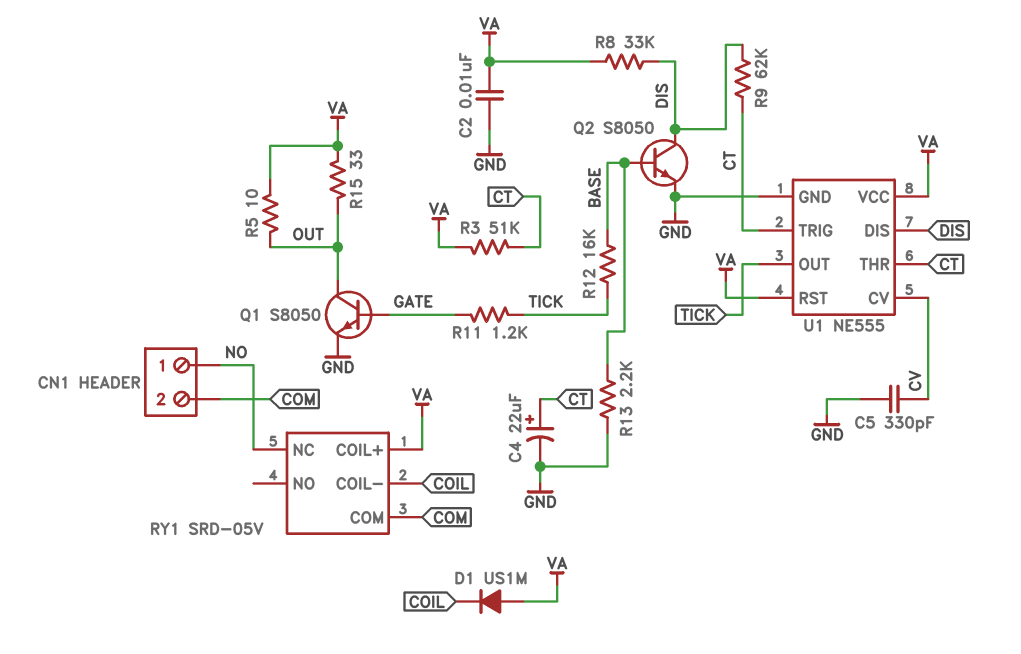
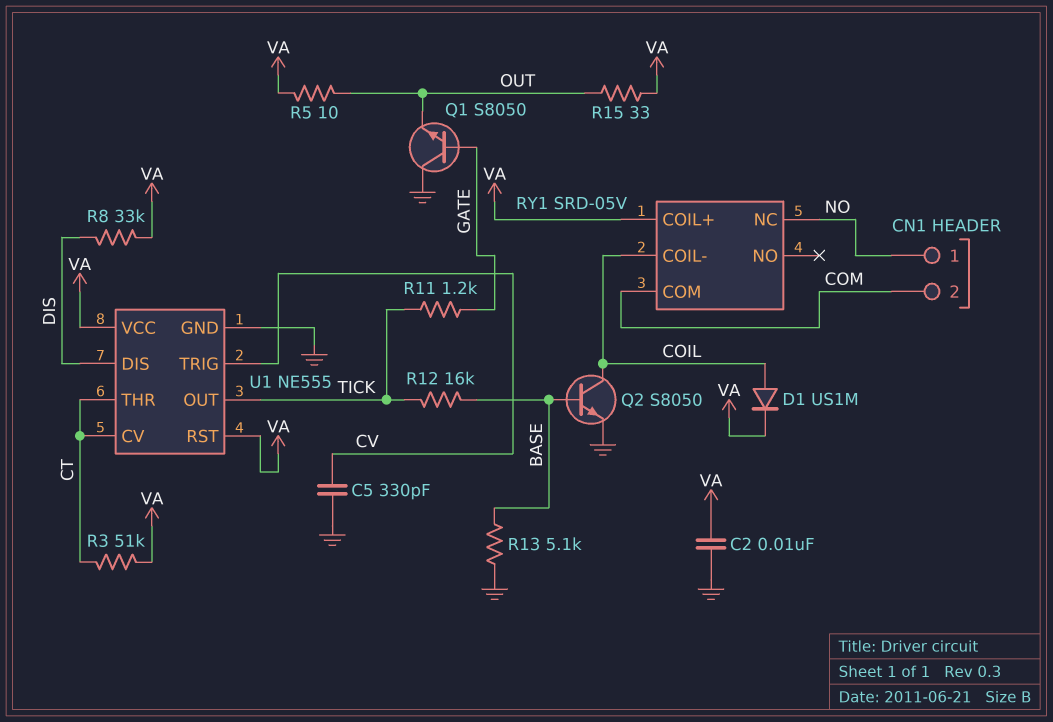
C4: 22uF (plus CT, minus GND) -> none
D1: diode US1M (A VA, K COIL) -> diode US1M (A COIL, K VA)
Q1: NPN S8050 (B GATE, C OUT, E GND) -> NPN S8050 (B GATE, C GND, E OUT)
Q2: NPN S8050 (B BASE, C DIS, E GND) -> NPN S8050 (B BASE, C COIL, E GND)
R9: 62k (CT, DIS) -> none
R13: 2.2k (BASE, GND) -> 5.1k (BASE, GND)
U1 pin CV: CV -> CT
U1 pin TRIG: CT -> CV

